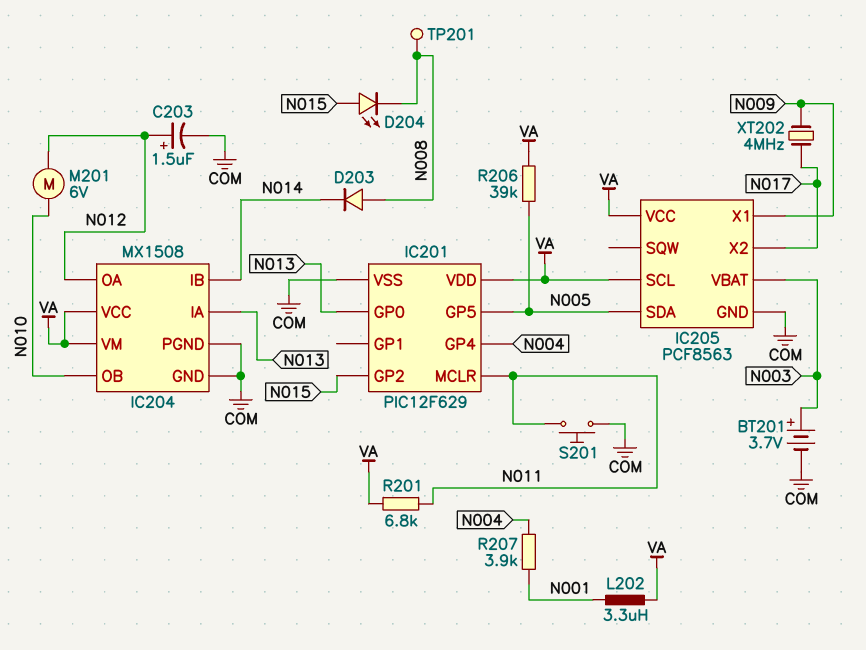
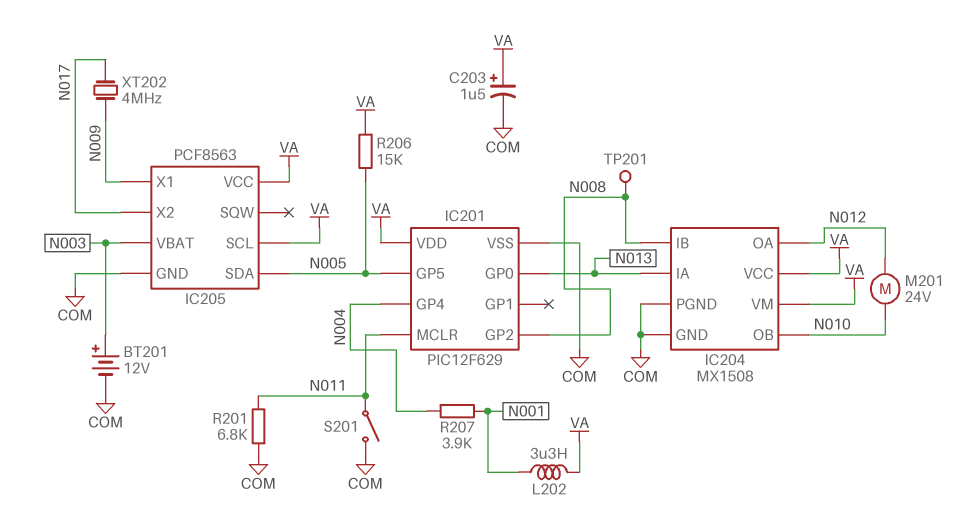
BT201: 3.7V (plus N003, minus COM) -> 12V (plus N003, minus COM)
C203: 1.5uF (plus N012, minus COM) -> 1.5uF (plus VA, minus COM)
D203: diode (A N008, K N014) -> none
D204: LED (A N015, K N008) -> none
IC201 pin GP2: N015 -> N008
IC204 pin IB: N014 -> N008
M201: motor 6V (N010, N012) -> motor 24V (N010, N012)
R201: 6.8k (N011, VA) -> 6.8k (COM, N011)
R206: 39k (N005, VA) -> 15k (N005, VA)
S201: button (COM, N011) -> switch (COM, N011)

